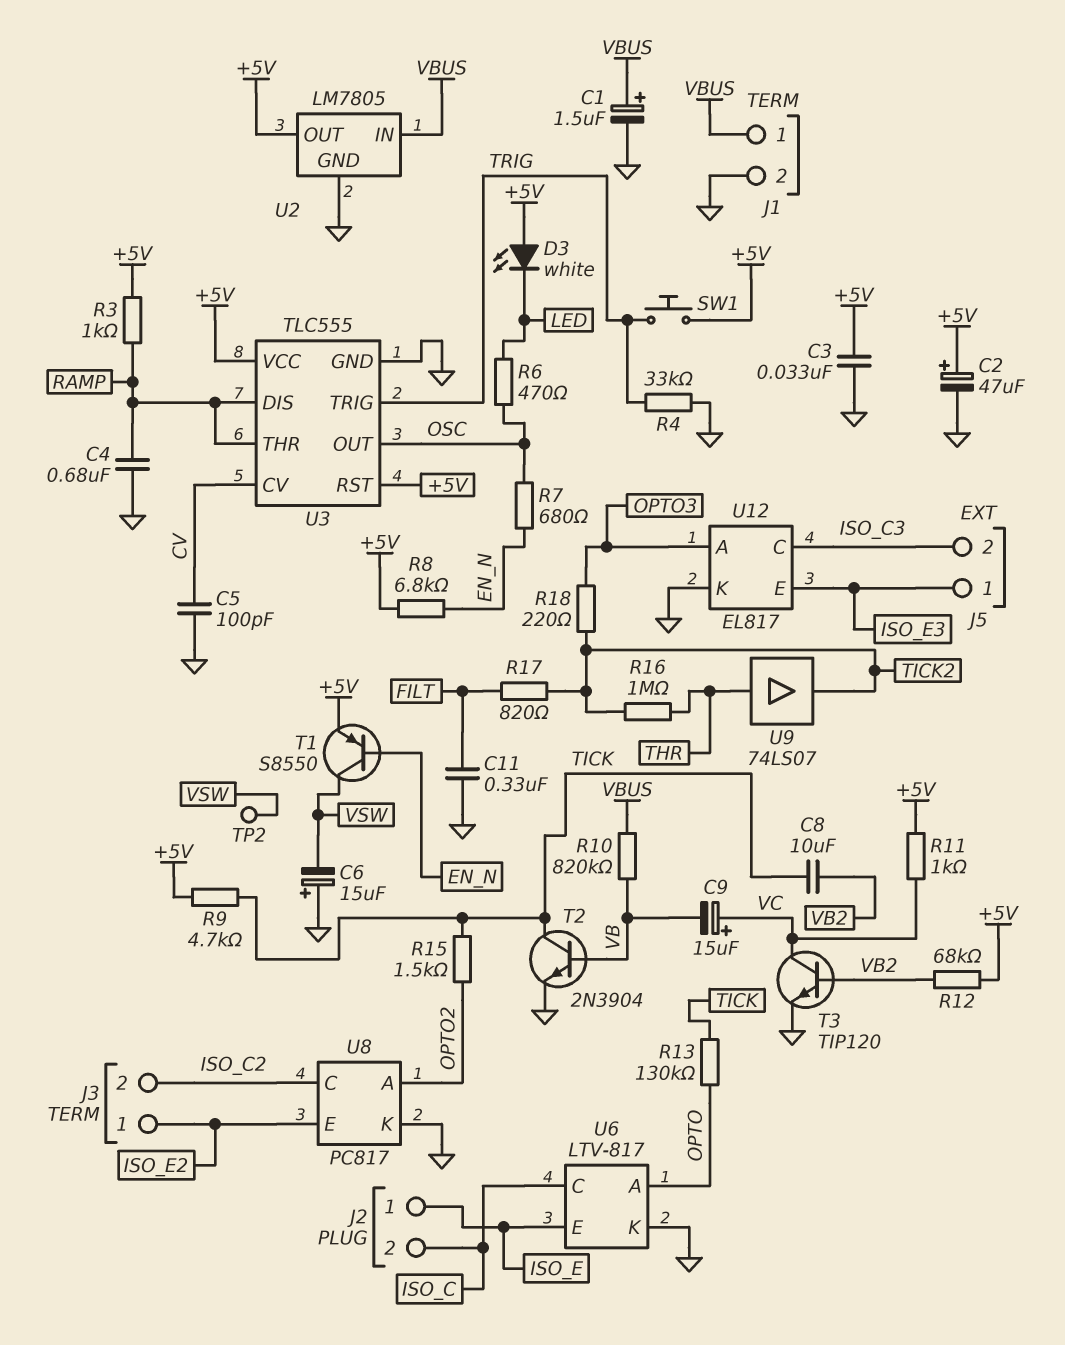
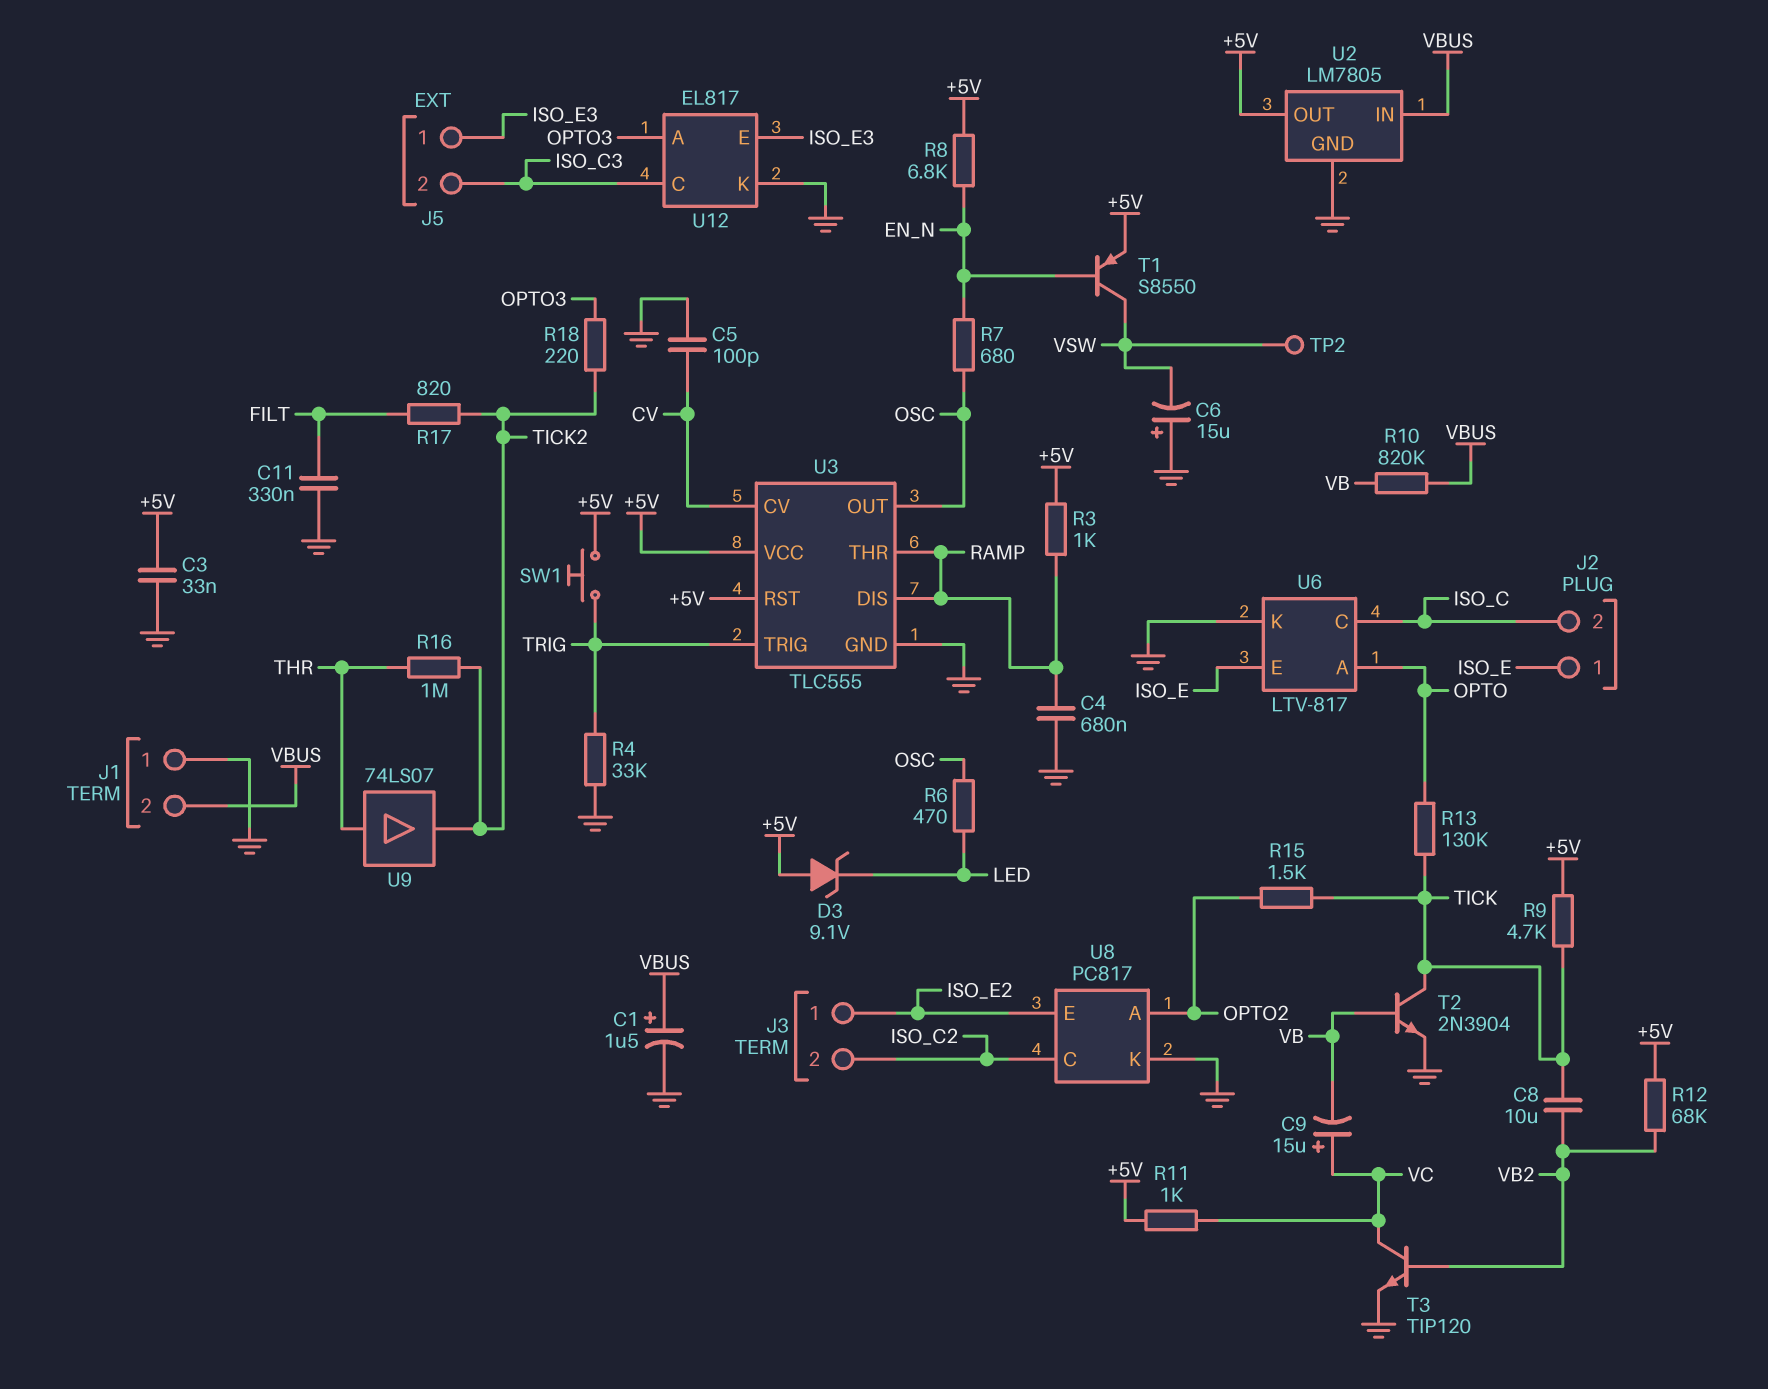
C2: 47uF (plus +5V, minus GND) -> none
D3: LED white (A +5V, K LED) -> zener 9.1V (A +5V, K LED)
J1 pin 1: VBUS -> GND
J1 pin 2: GND -> VBUS

